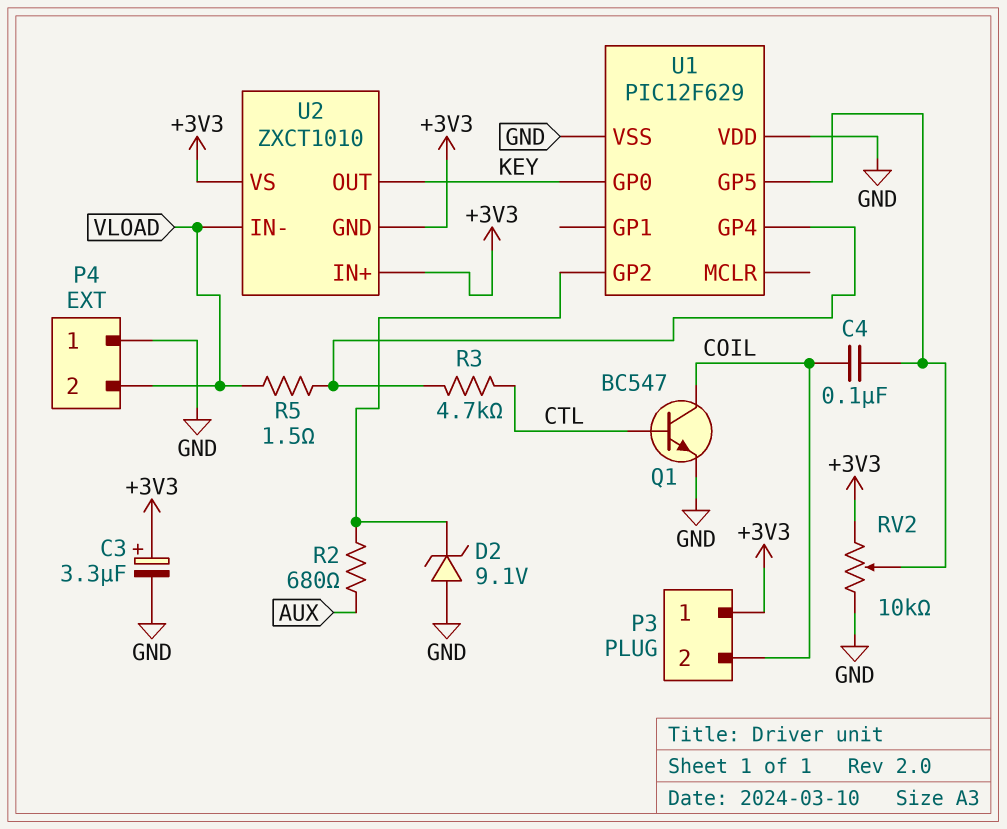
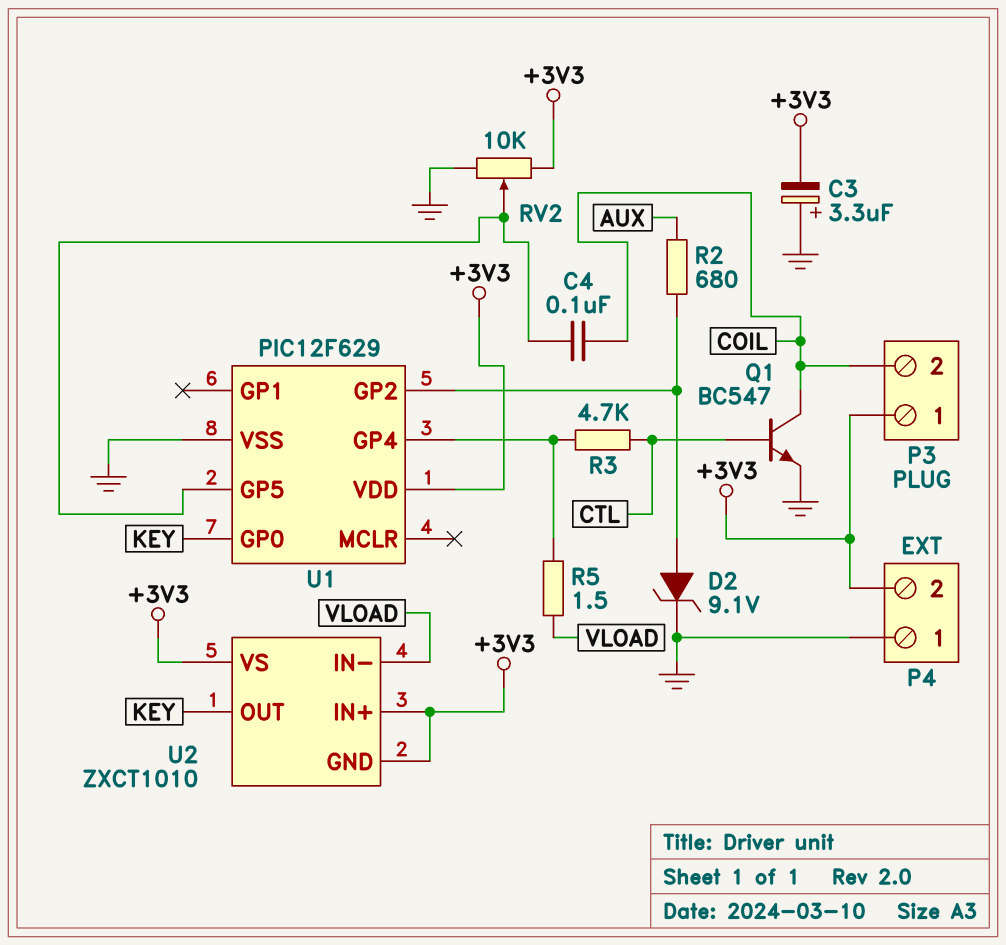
C3: 3.3uF (plus +3V3, minus GND) -> 3.3uF (plus GND, minus +3V3)
D2: zener 9.1V (A GND, K U1/GP2) -> zener 9.1V (A U1/GP2, K GND)
P4 pin 2: VLOAD -> +3V3
U1 pin VDD: GND -> +3V3

